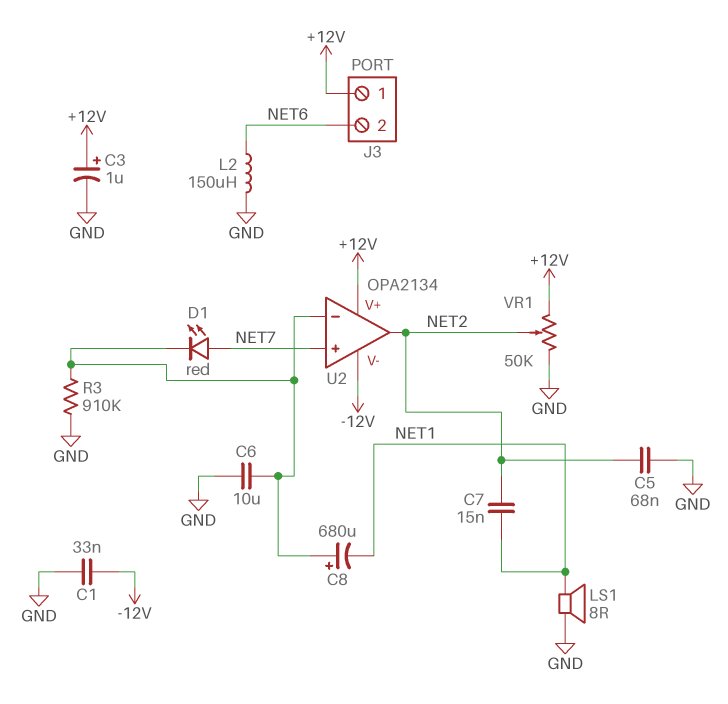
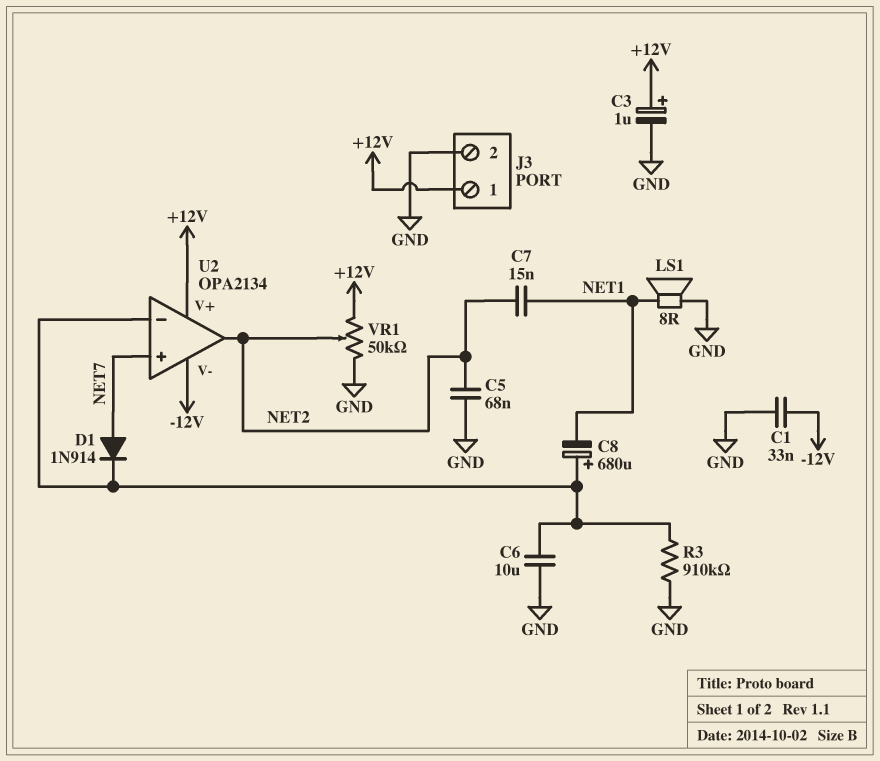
D1: LED red (A NET7, K U2/in-) -> diode 1N914 (A NET7, K U2/in-)
J3 pin 2: NET6 -> GND
L2: 150uH (GND, NET6) -> none

